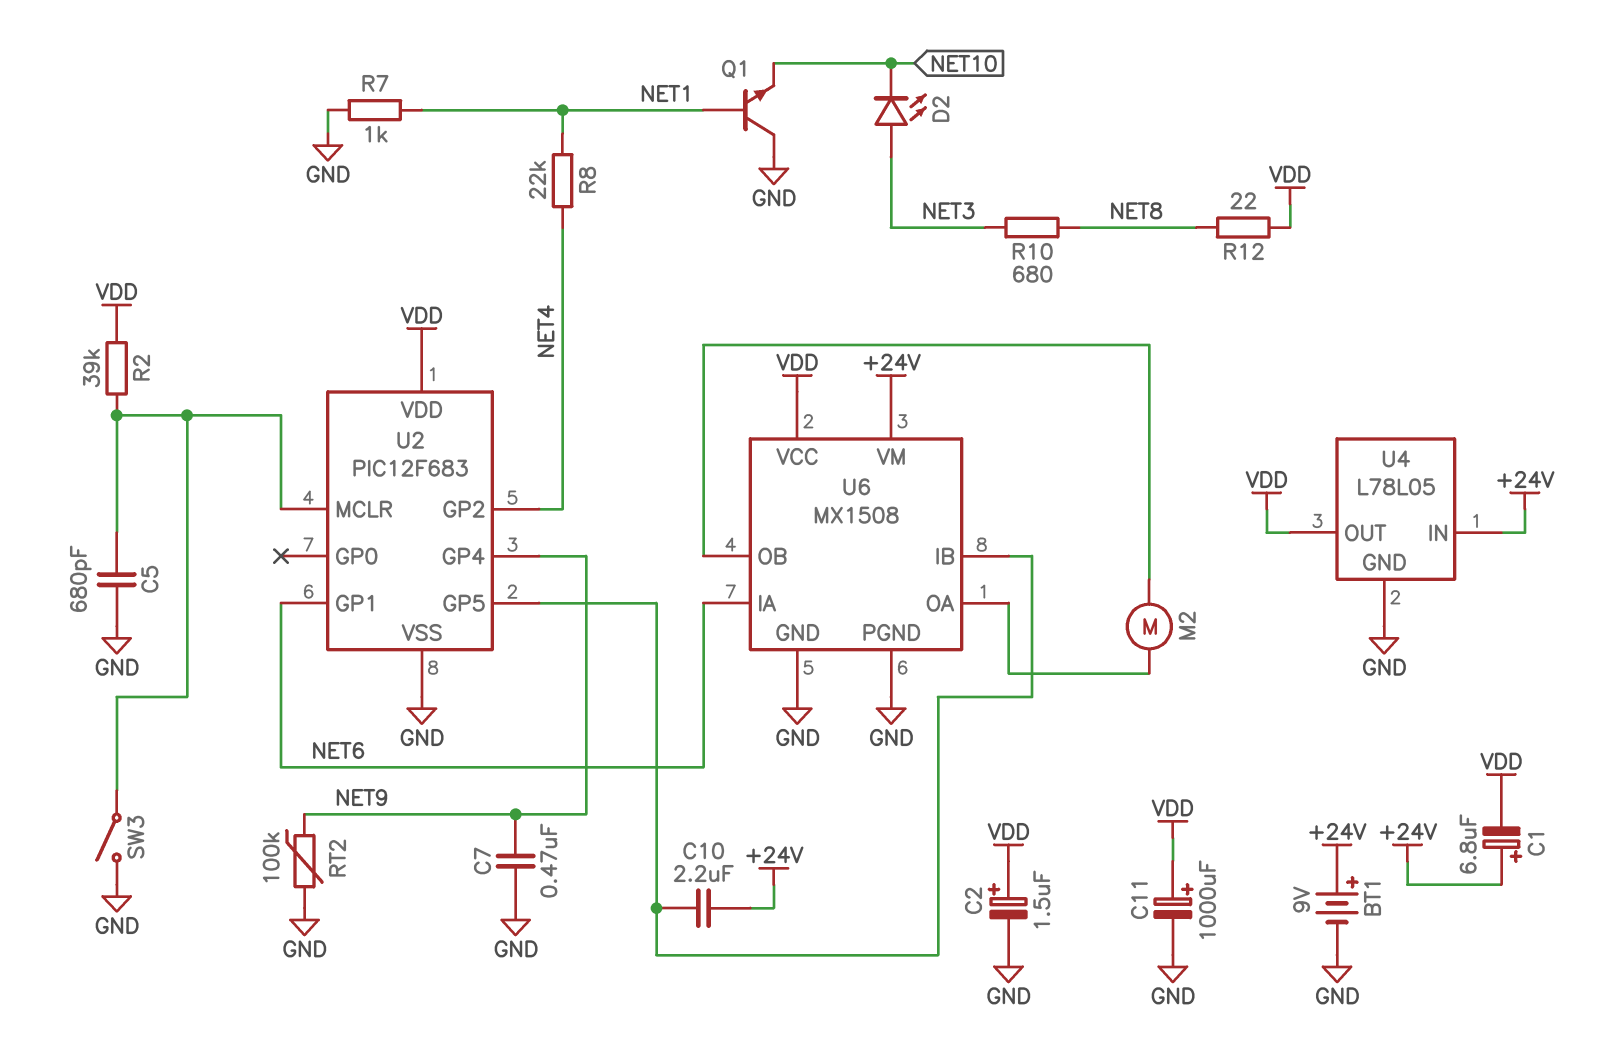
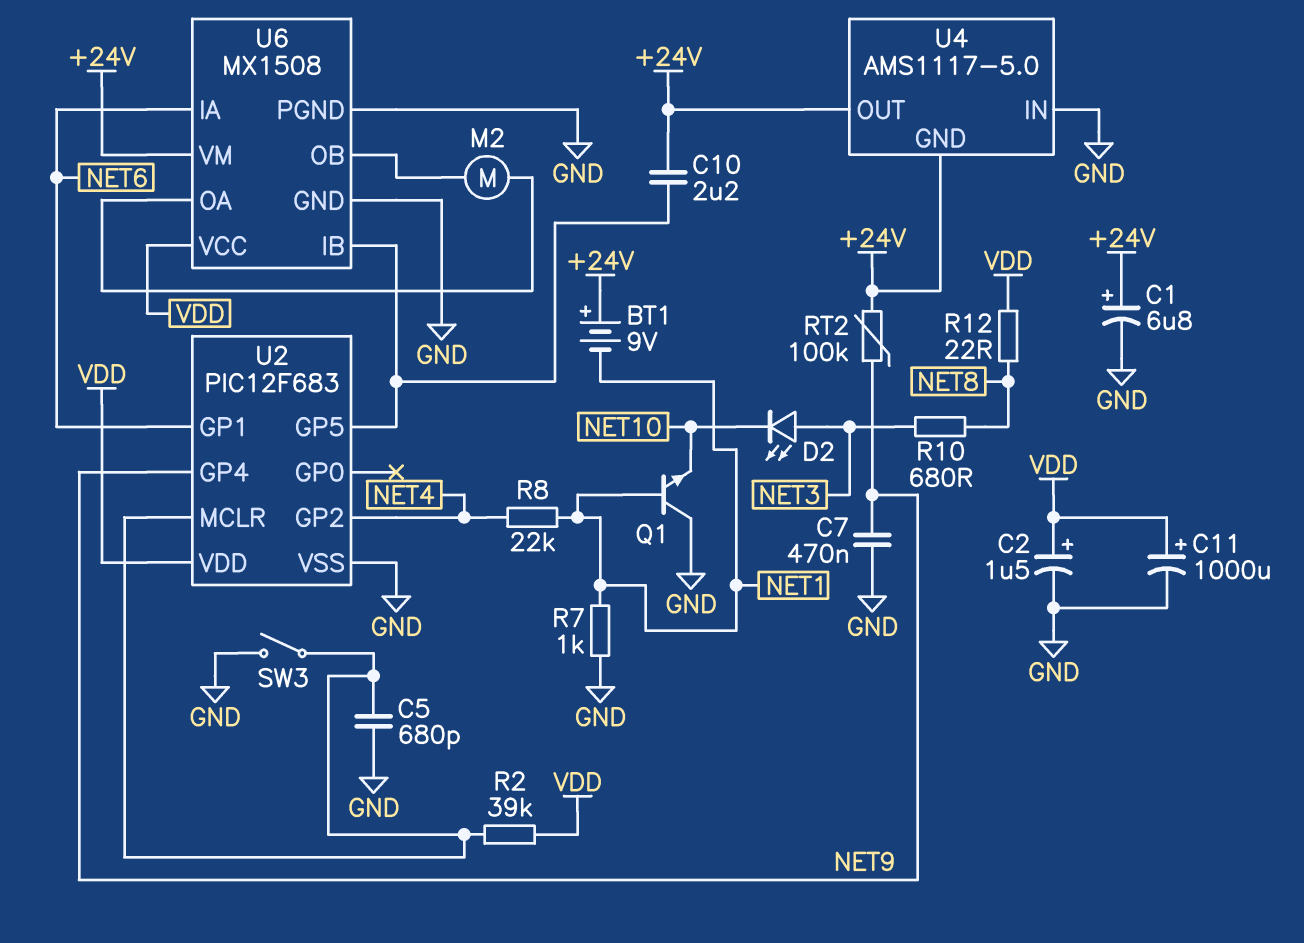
BT1: 9V (plus +24V, minus GND) -> 9V (plus +24V, minus NET1)
C1: 6.8uF (plus +24V, minus VDD) -> 6.8uF (plus +24V, minus GND)
RT2: 100k (GND, NET9) -> 100k (+24V, NET9)
U4: L78L05 -> AMS1117-5.0
U4 pin GND: GND -> +24V
U4 pin IN: +24V -> GND
U4 pin OUT: VDD -> +24V

